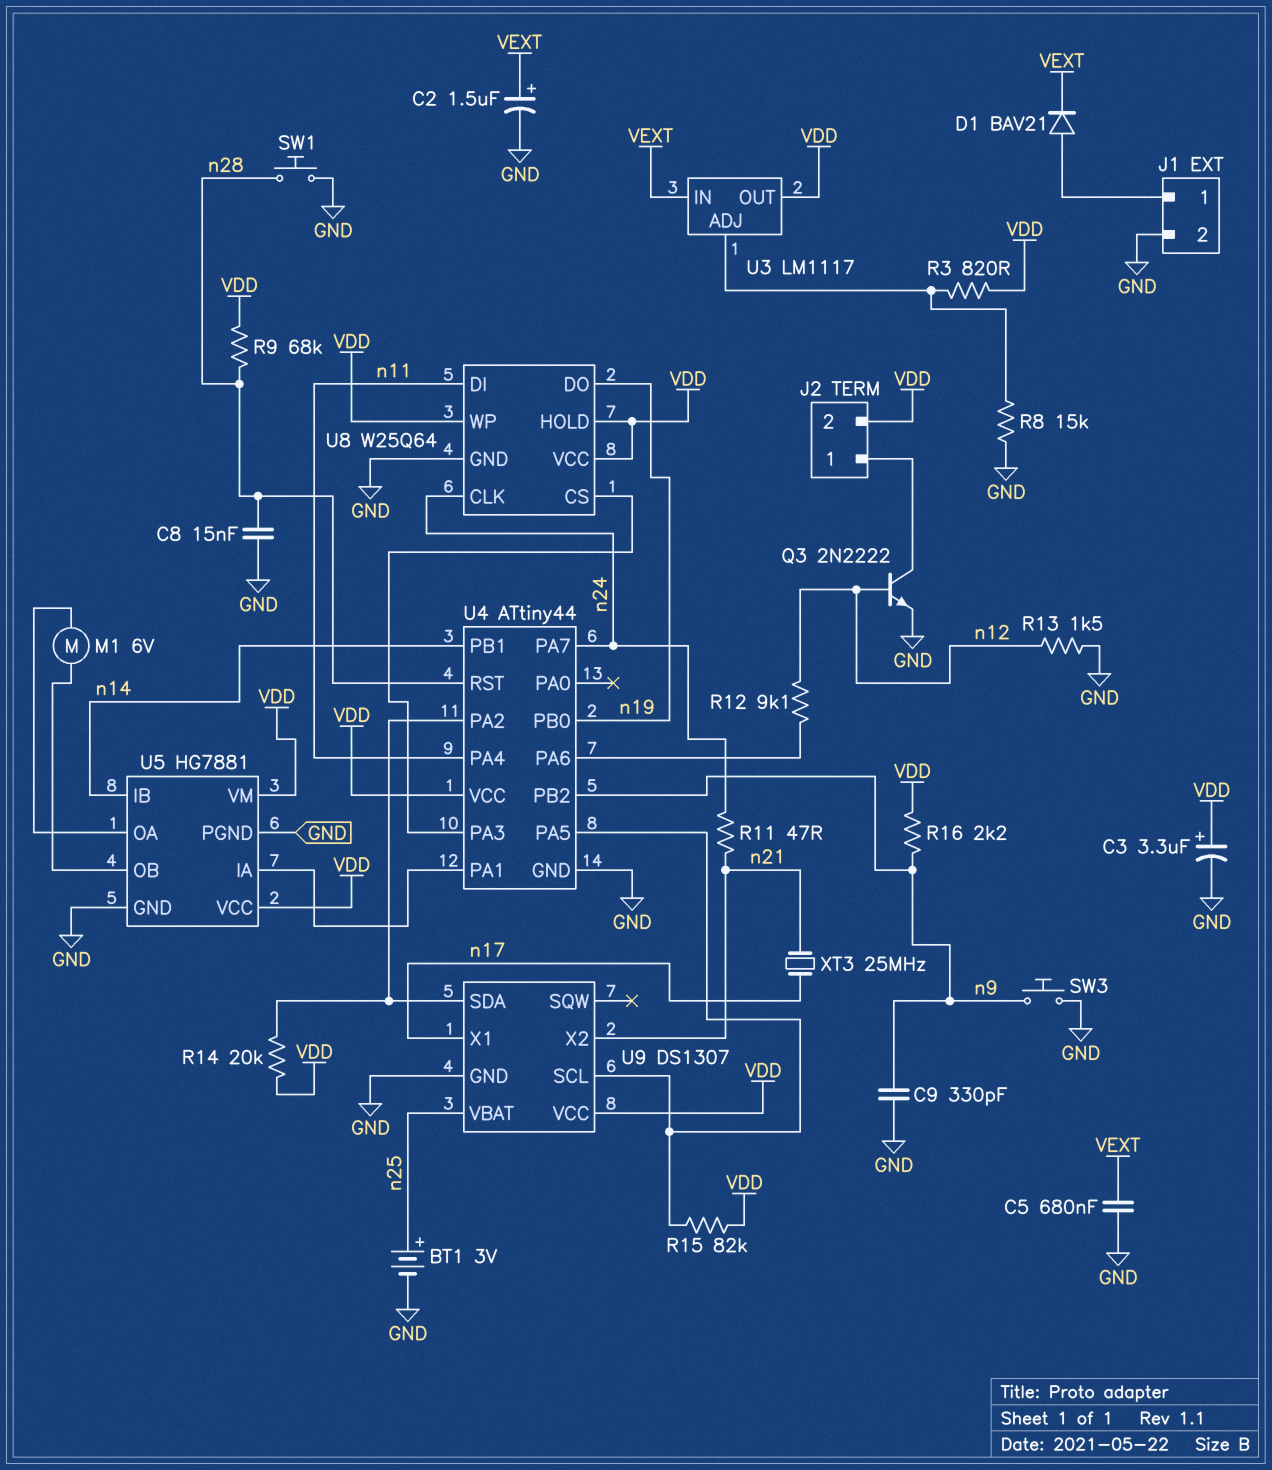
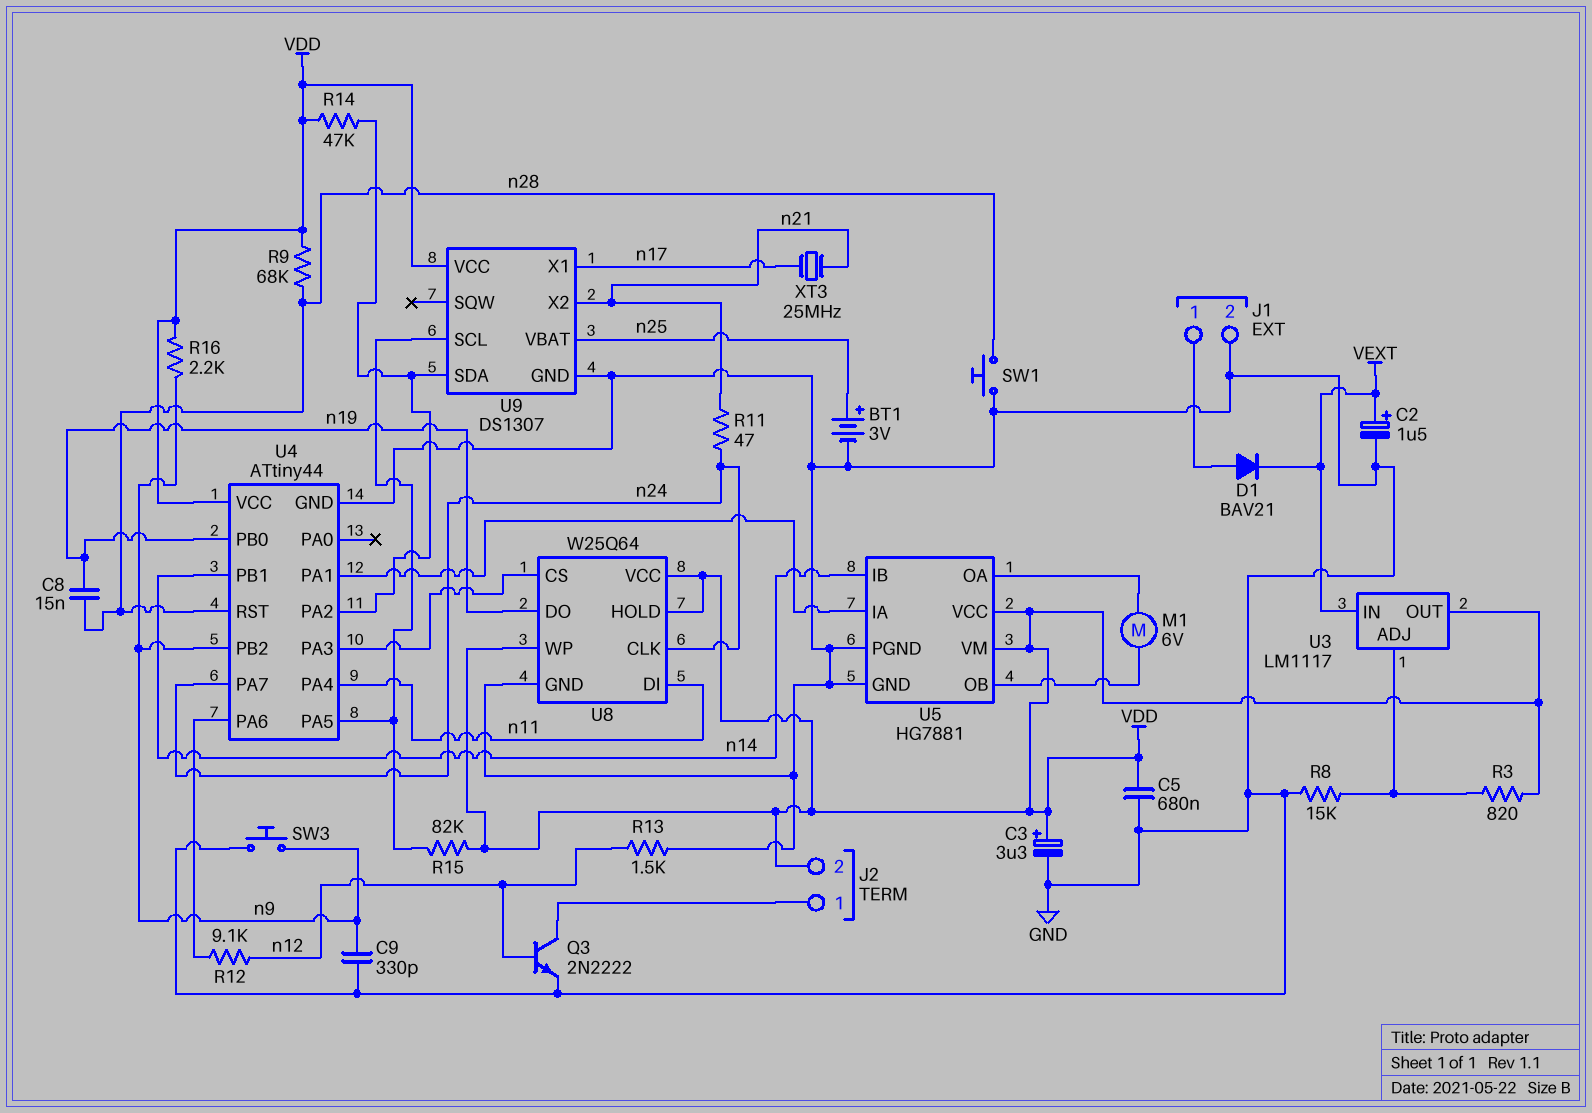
C5: 680nF (GND, VEXT) -> 680nF (GND, VDD)
C8: 15nF (GND, n28) -> 15nF (n19, n28)
R14: 20k (U4/PA2, VDD) -> 47k (U4/PA2, VDD)

